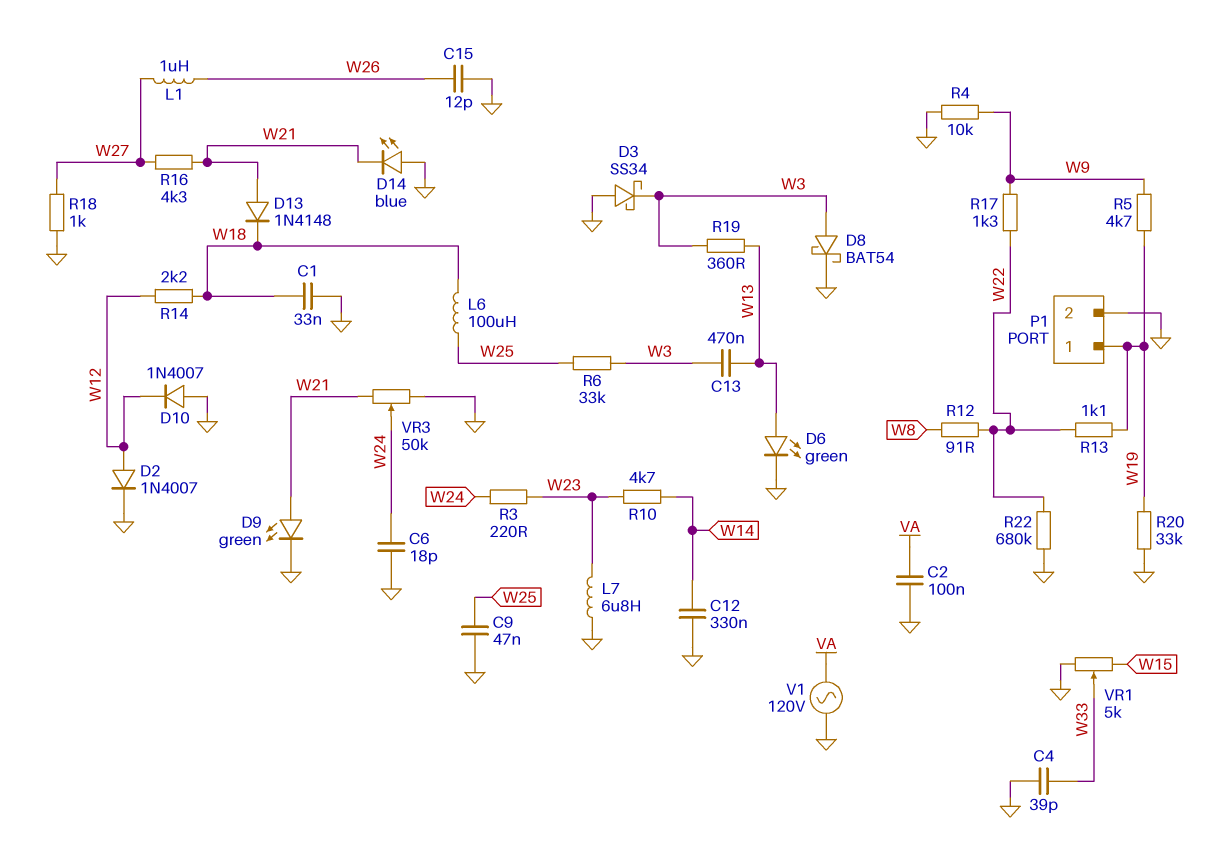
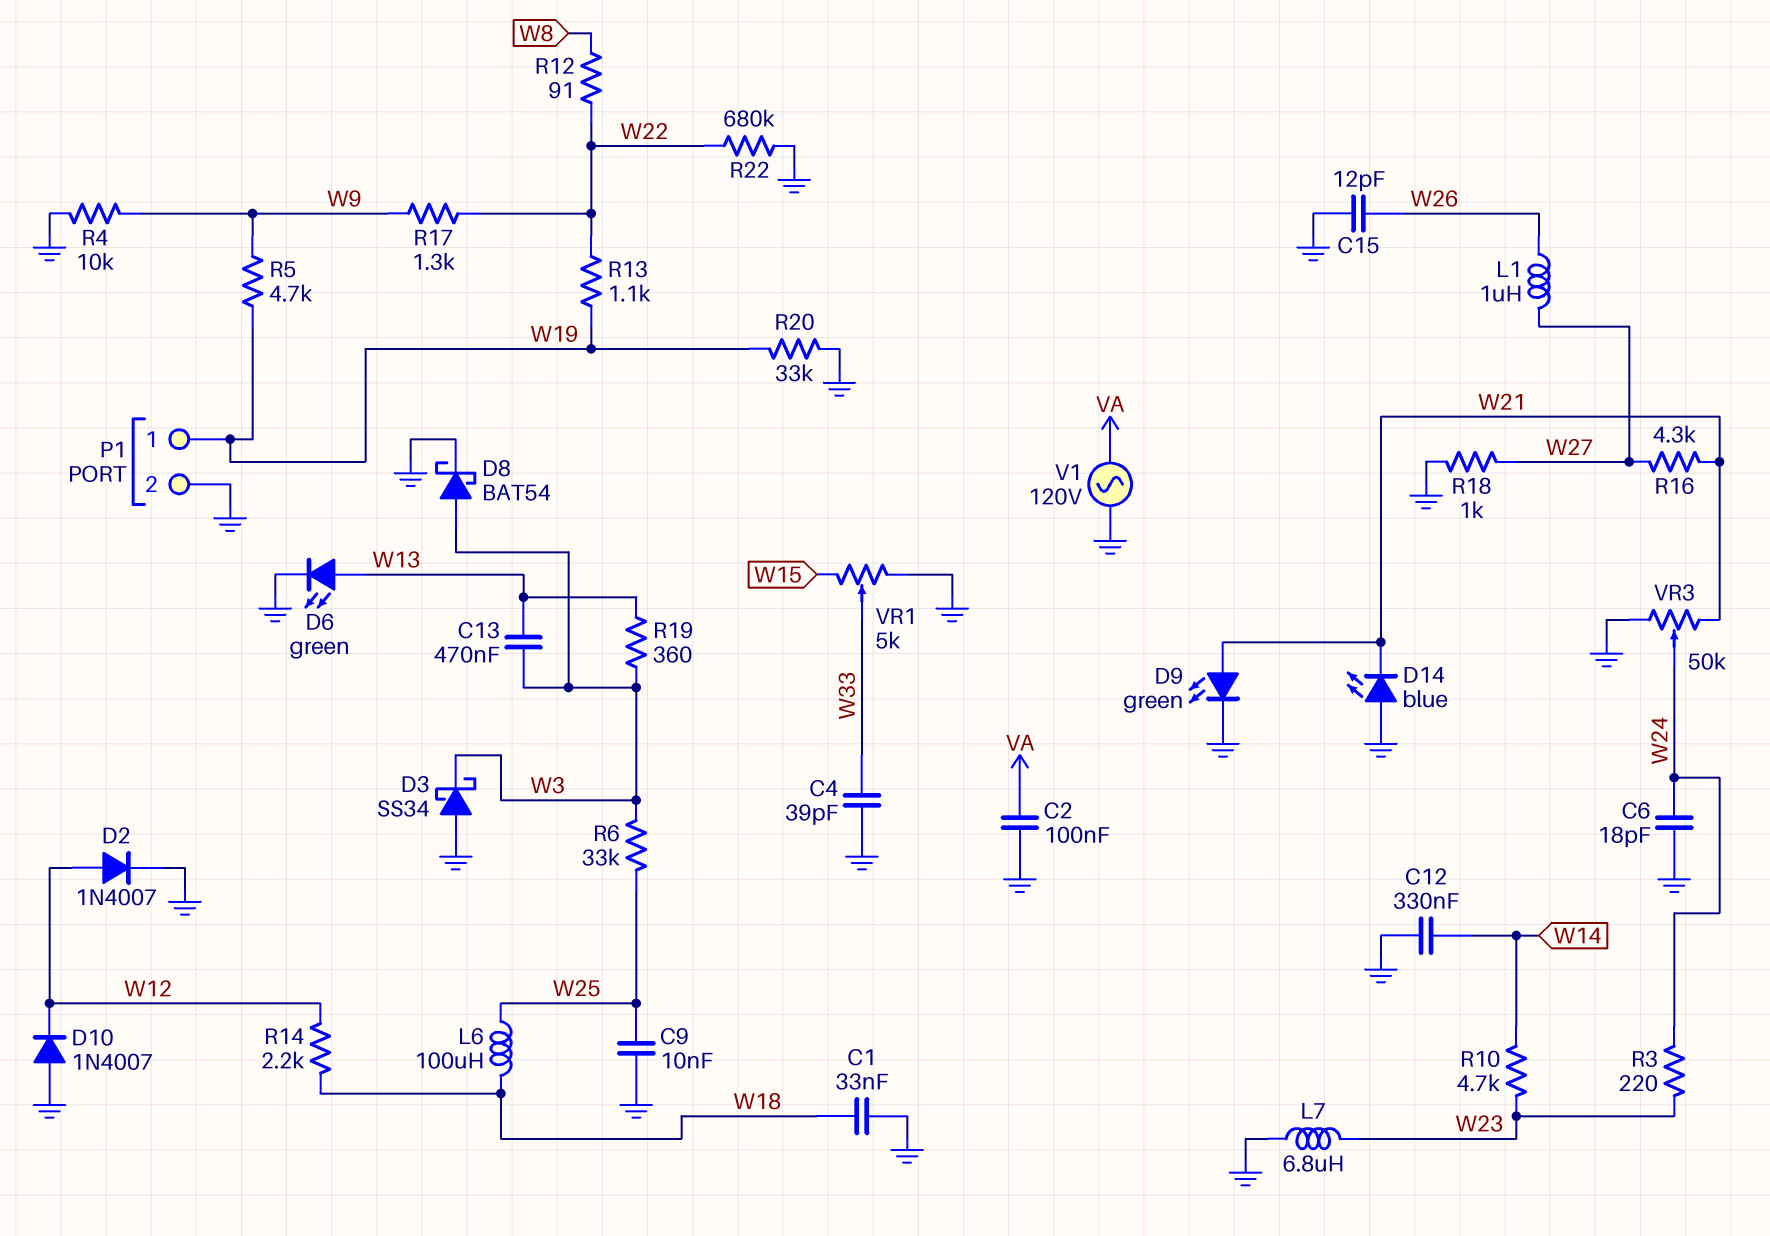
C9: 47nF (GND, W25) -> 10nF (GND, W25)
D13: diode 1N4148 (A W21, K W18) -> none

